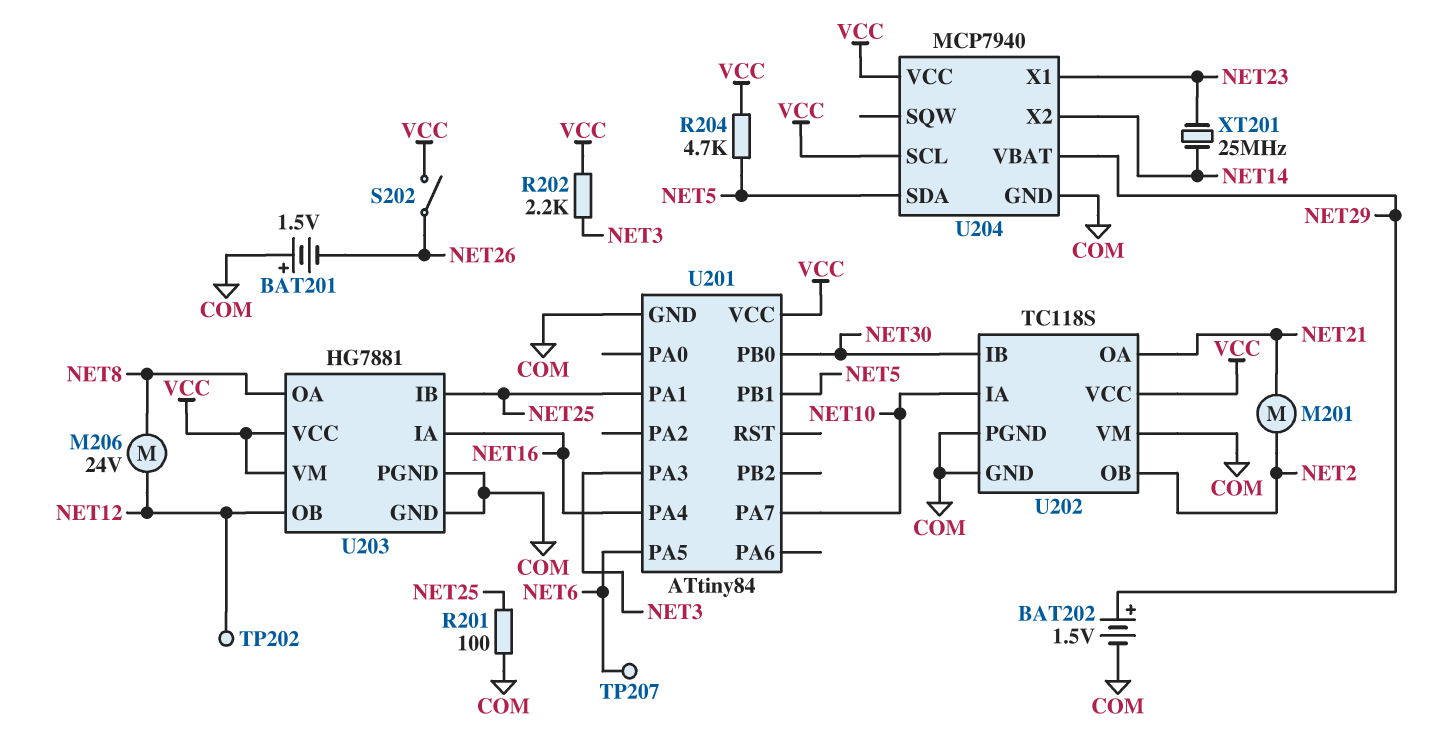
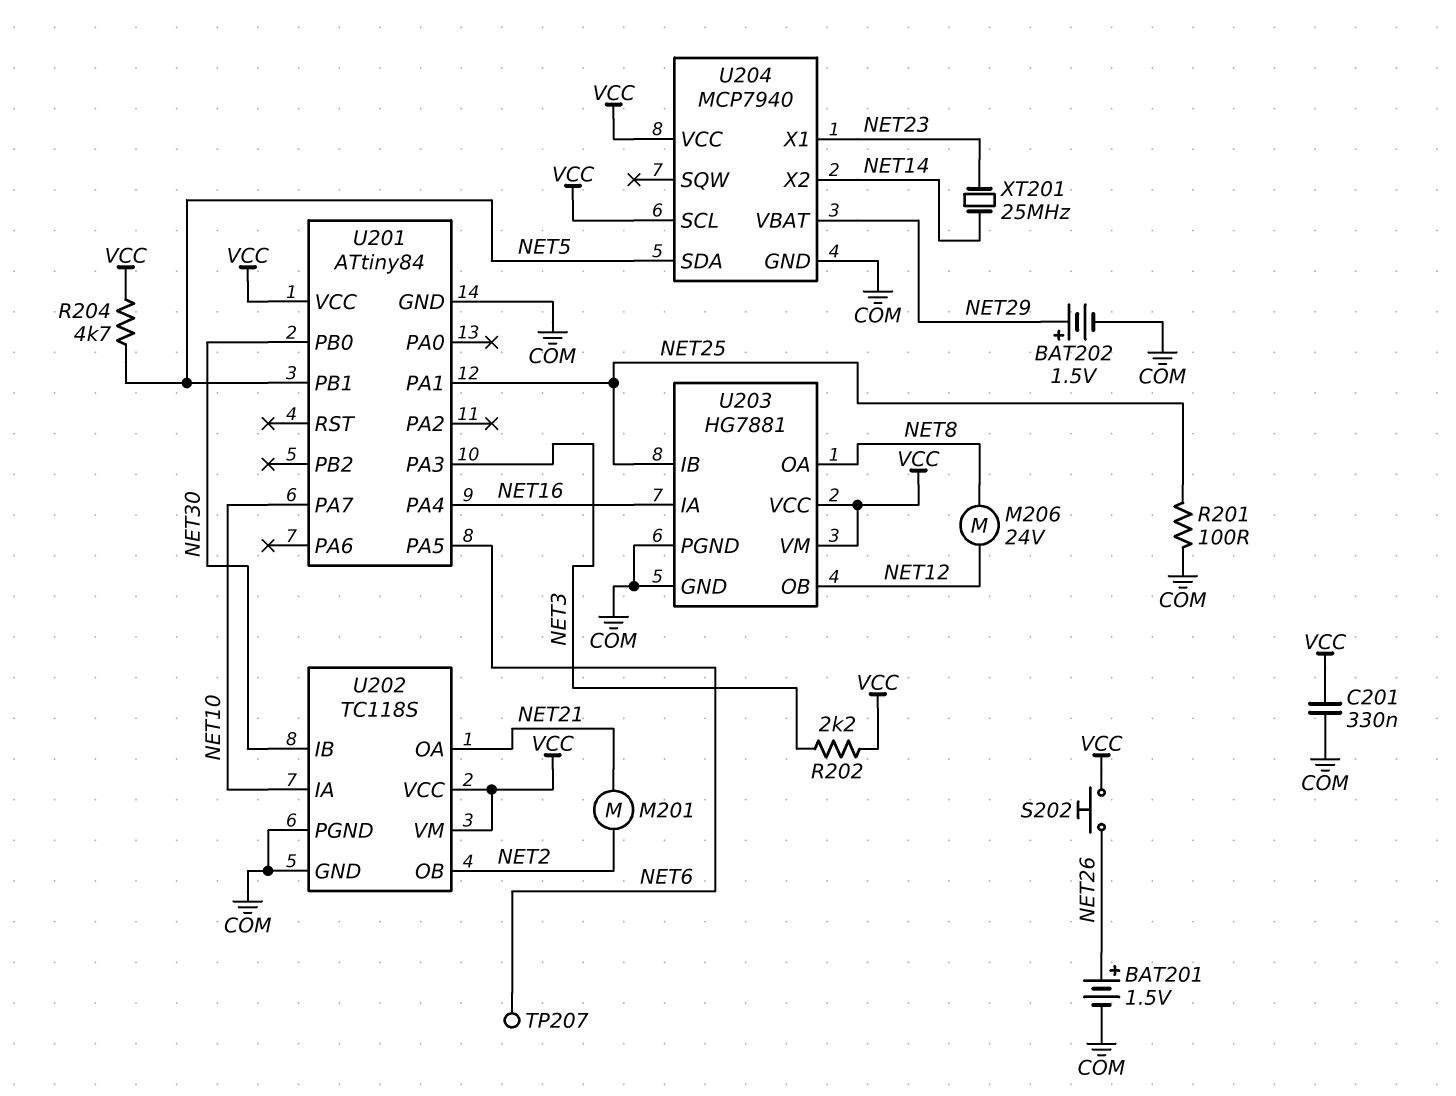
BAT201: 1.5V (plus COM, minus NET26) -> 1.5V (plus NET26, minus COM)
C201: none -> 330nF (COM, VCC)
S202: switch (NET26, VCC) -> button (NET26, VCC)
TP202: test point (NET12) -> none
U202 pin VM: COM -> VCC

